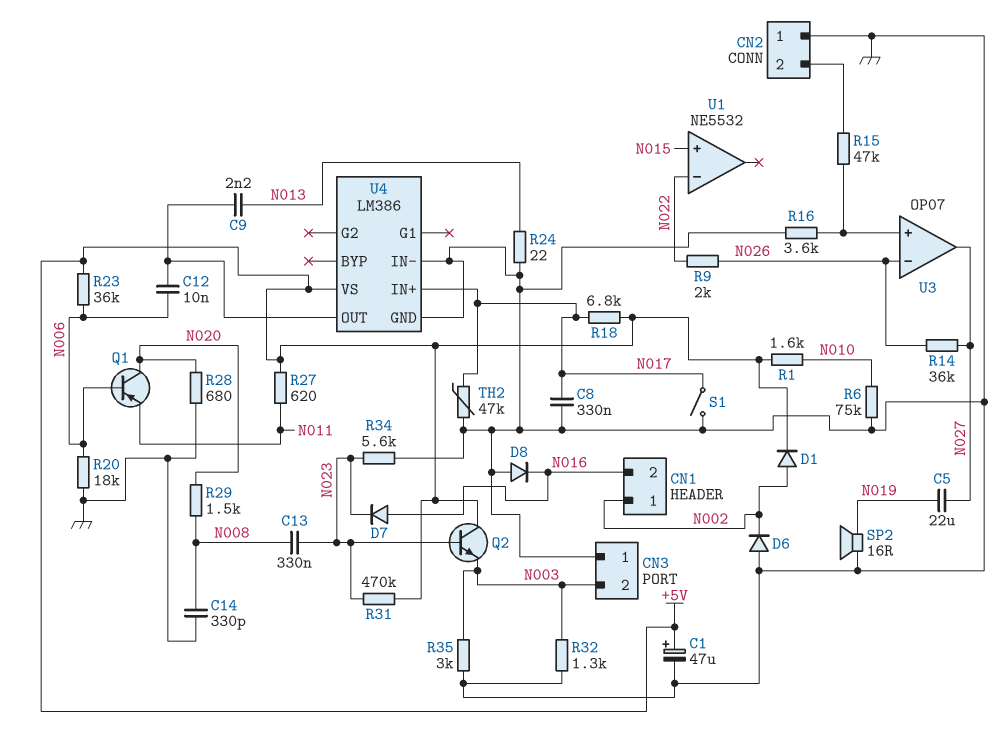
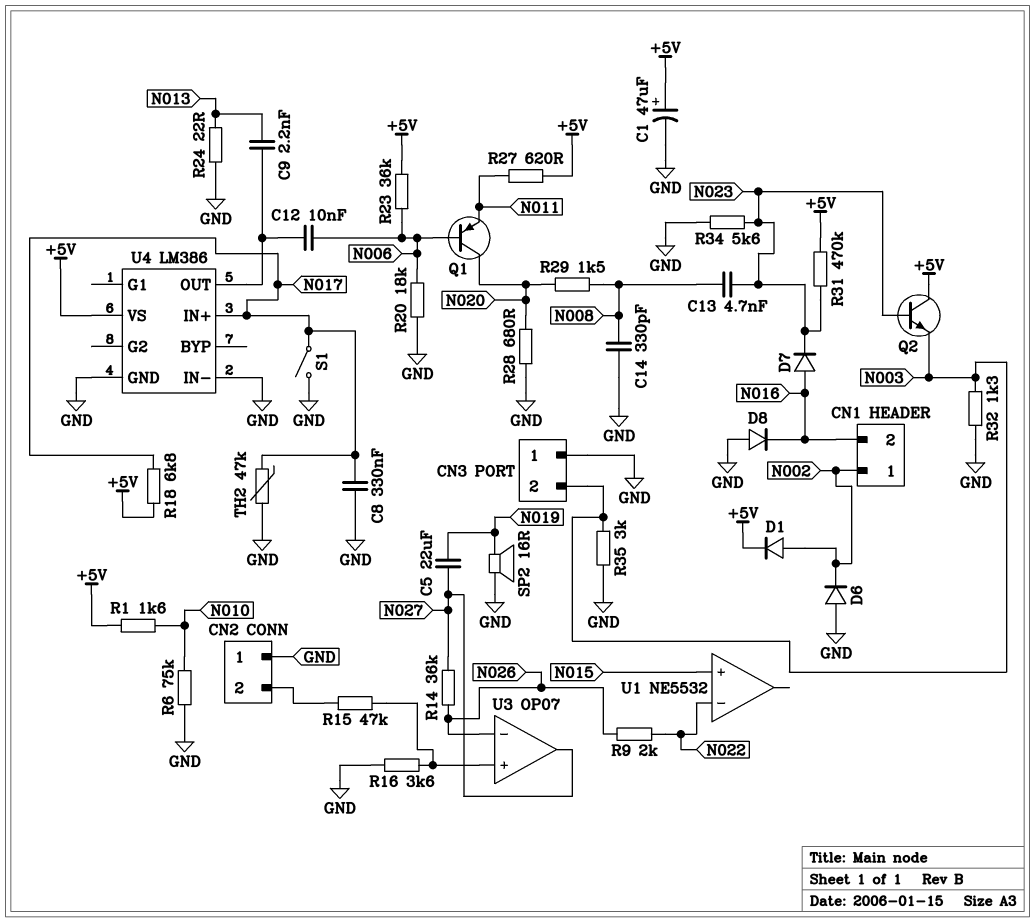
C13: 330nF (N008, N023) -> 4.7nF (N008, N023)

